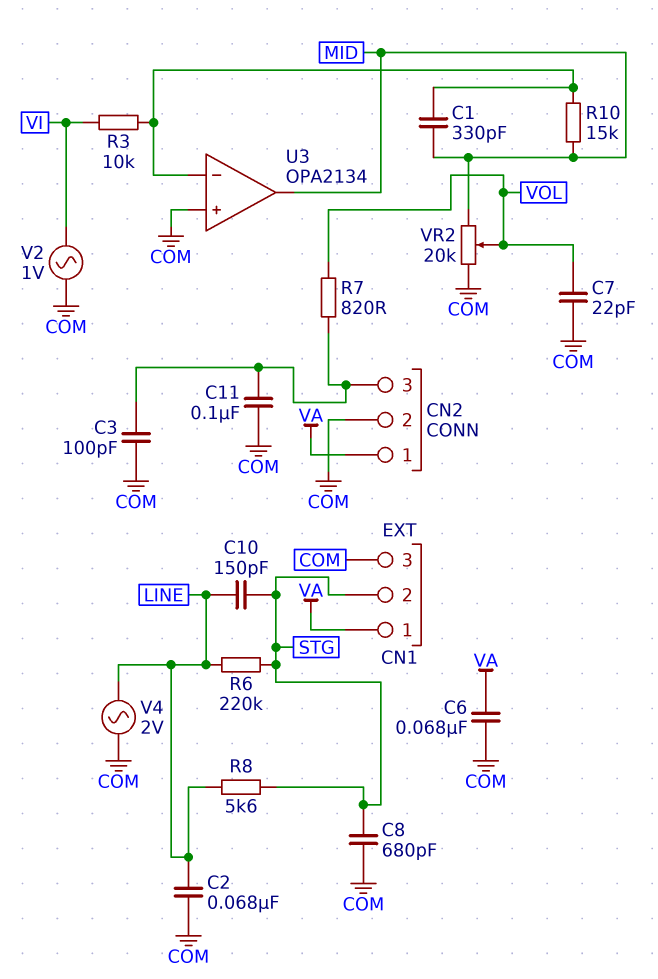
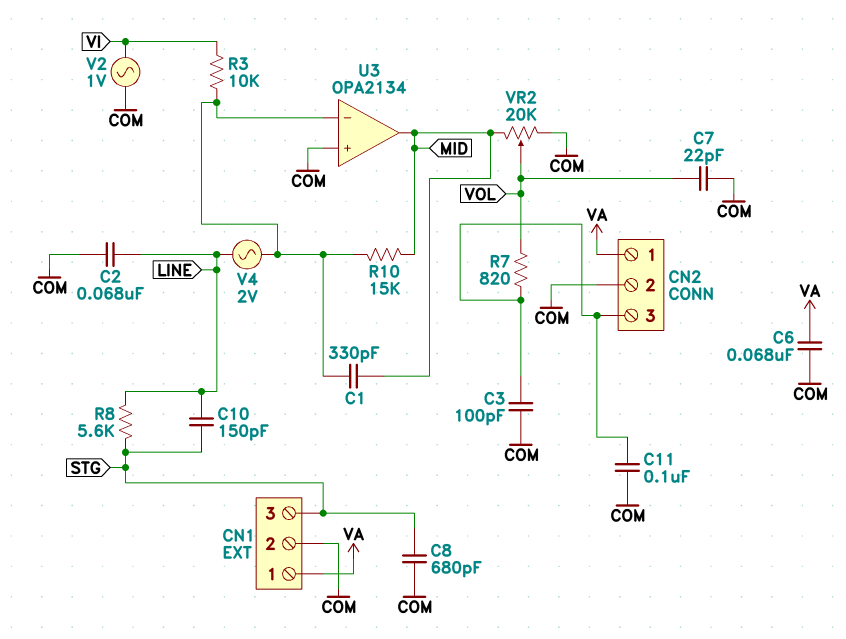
CN1 pin 2: STG -> COM
CN1 pin 3: COM -> STG
R6: 220k (LINE, STG) -> none
V4: AC 2V (COM, LINE) -> AC 2V (LINE, U3/in-)

